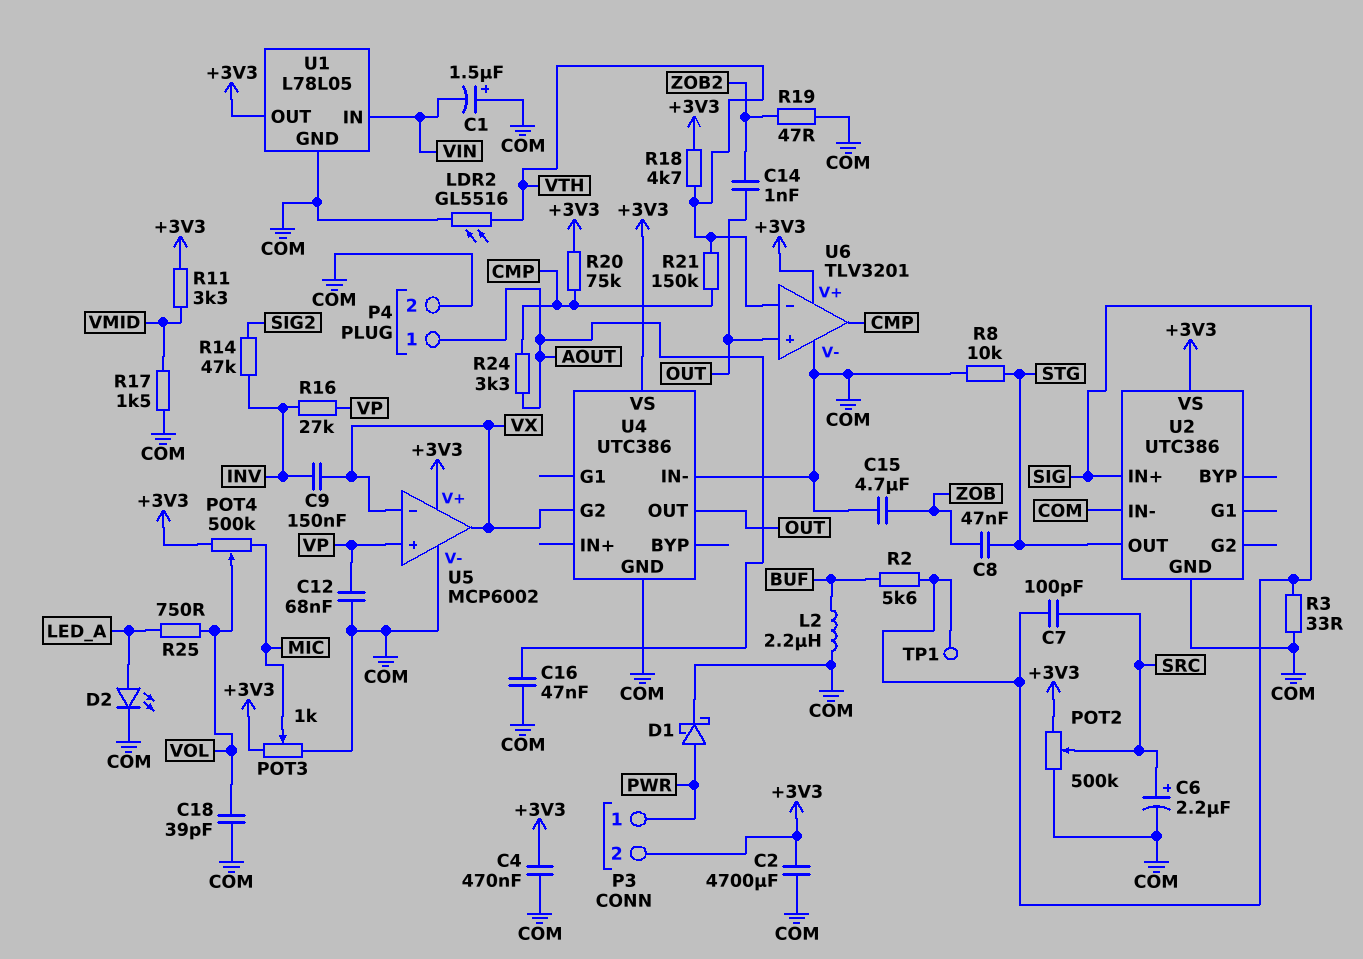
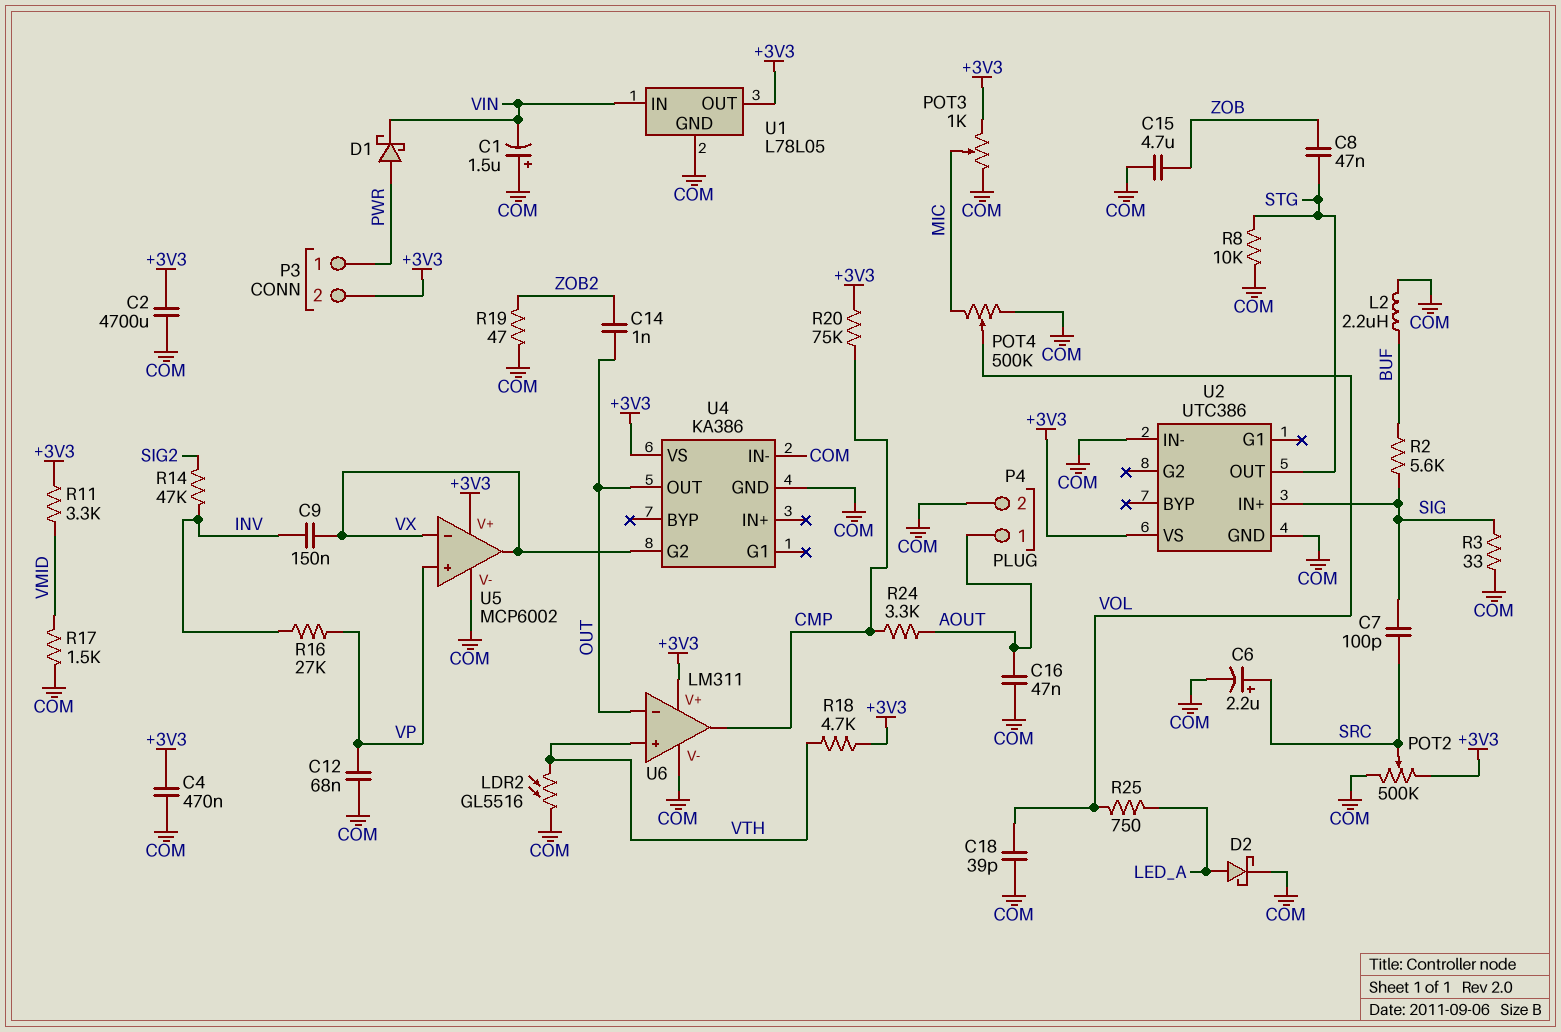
D1: schottky (A PWR, K COM) -> schottky (A PWR, K VIN)
D2: LED (A LED_A, K COM) -> schottky (A LED_A, K COM)
POT4: 500k (+3V3, MIC, wiper VOL) -> 500k (COM, MIC, wiper VOL)
R21: 150k (CMP, VTH) -> none
TP1: test point (SIG) -> none
U4: UTC386 -> KA386
U6: TLV3201 -> LM311
U6 pin in+: OUT -> VTH
U6 pin in-: VTH -> OUT

